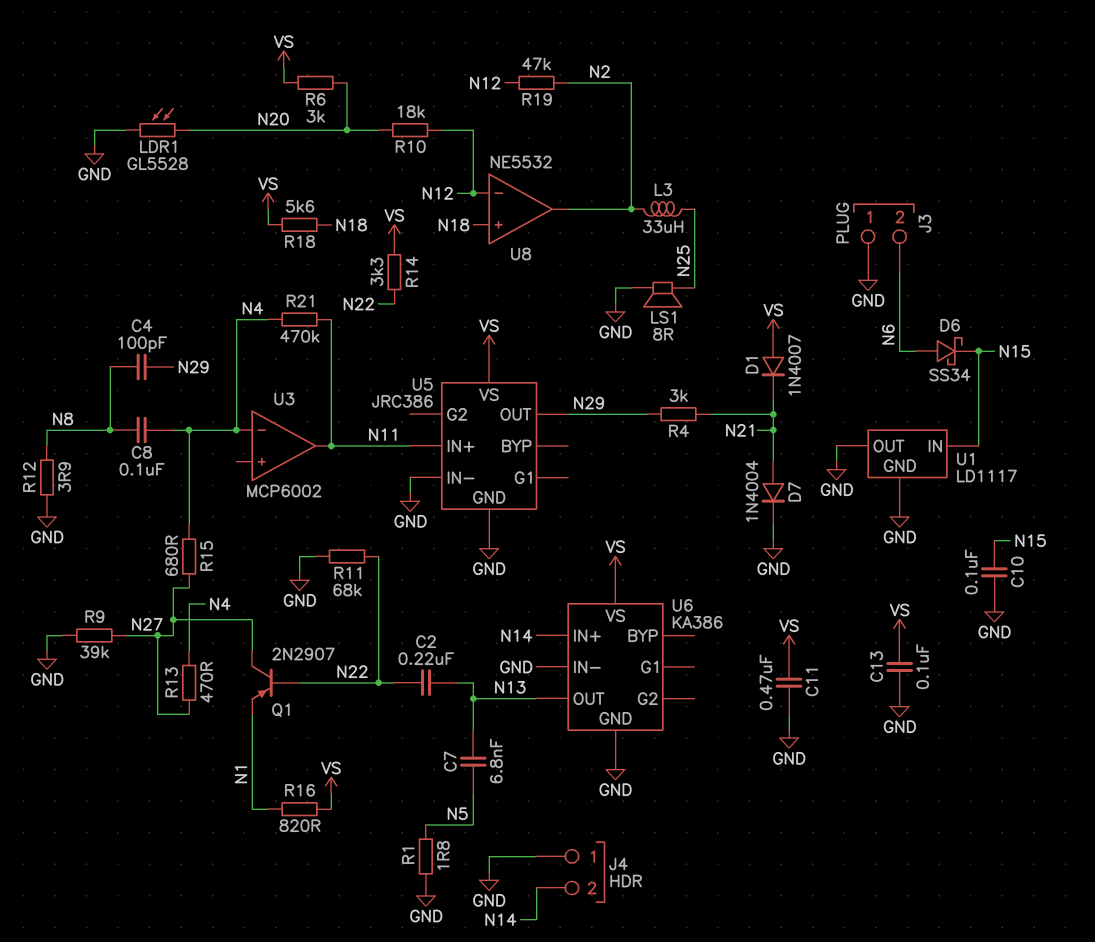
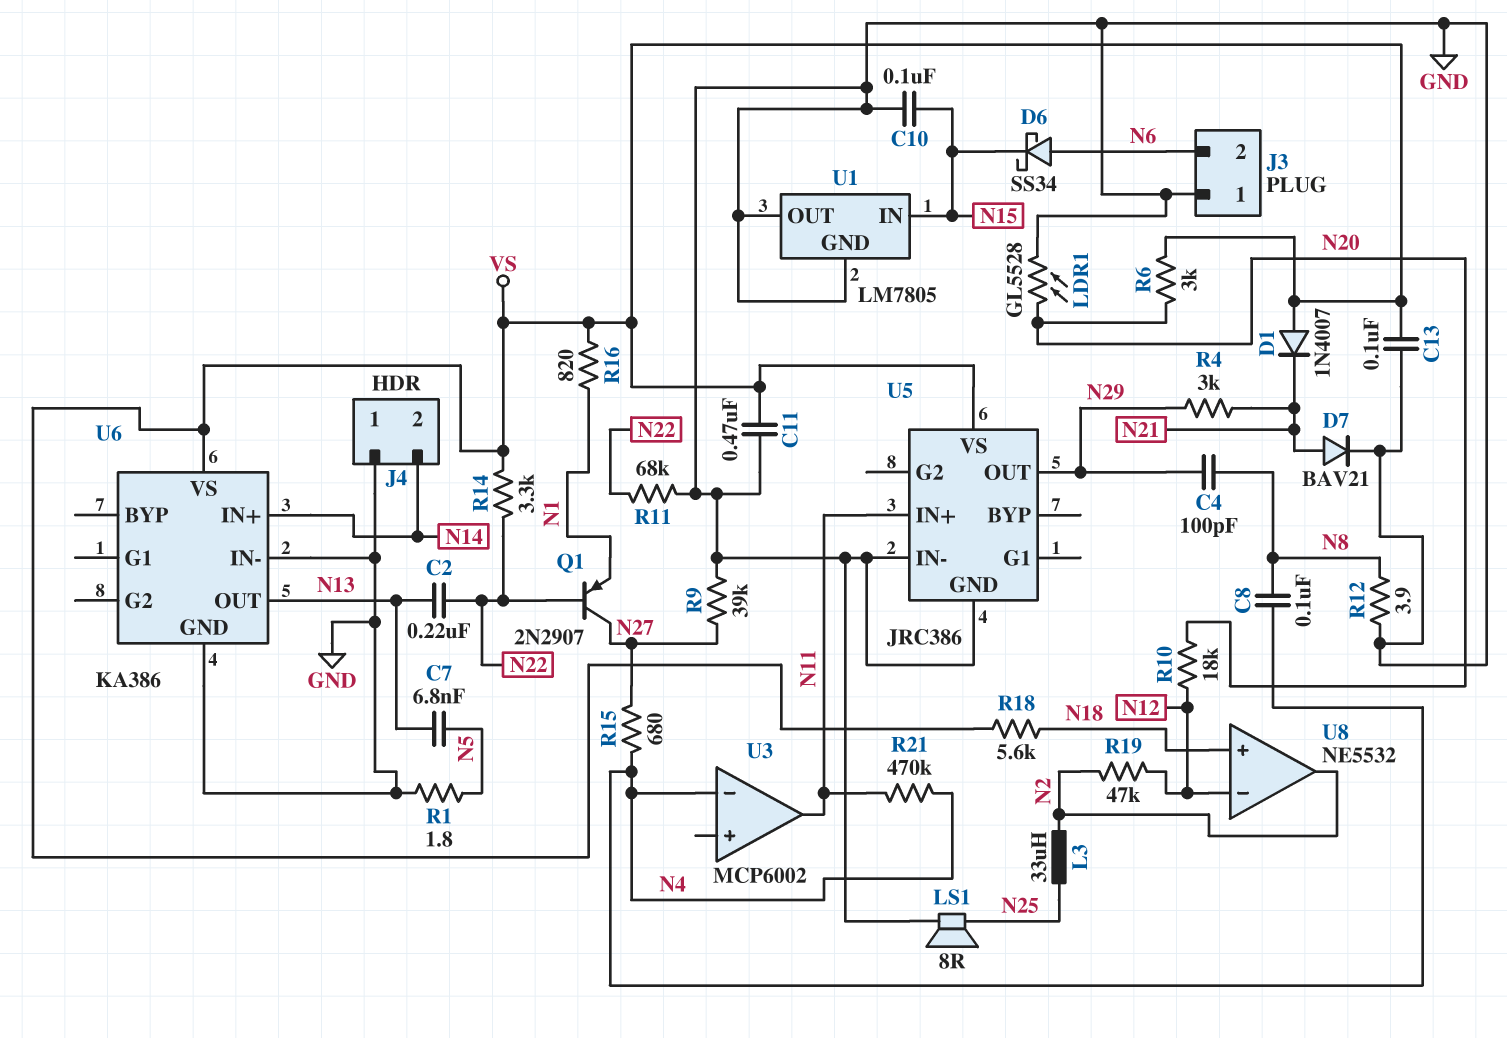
D7: diode 1N4004 (A N21, K GND) -> diode BAV21 (A N21, K GND)
R13: 470 (N4, N27) -> none
U1: LD1117 -> LM7805

